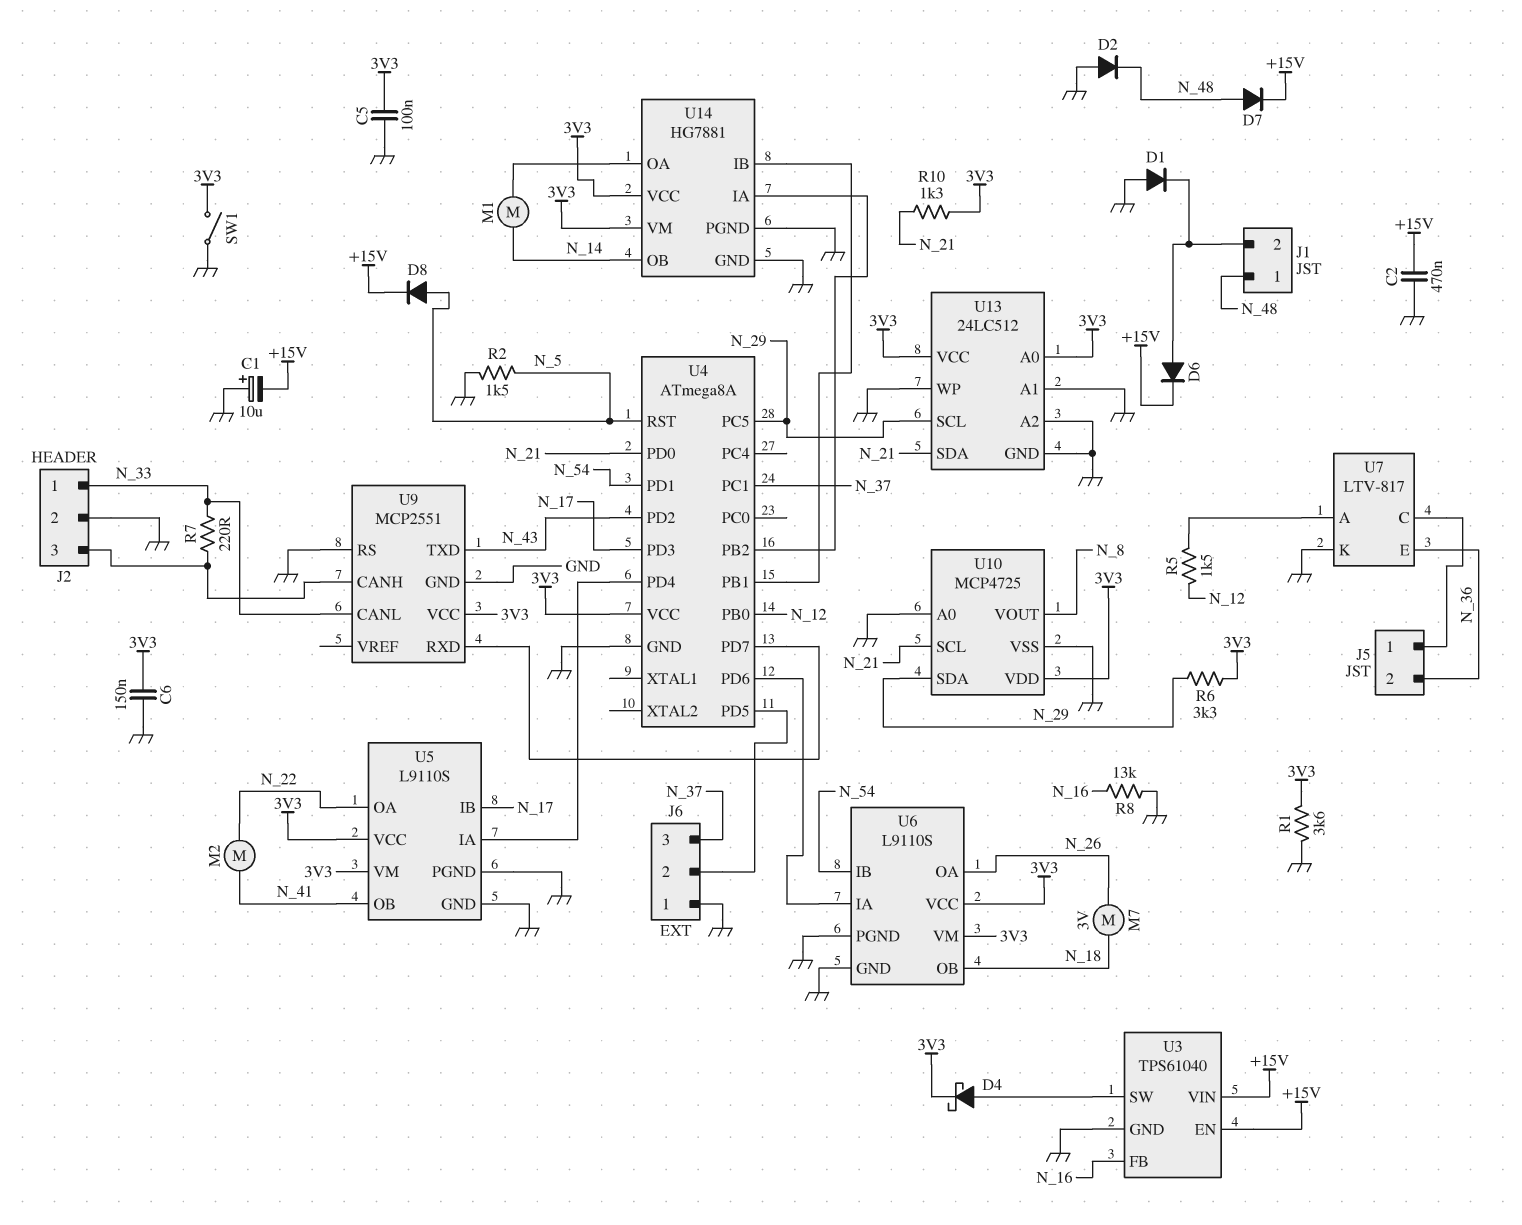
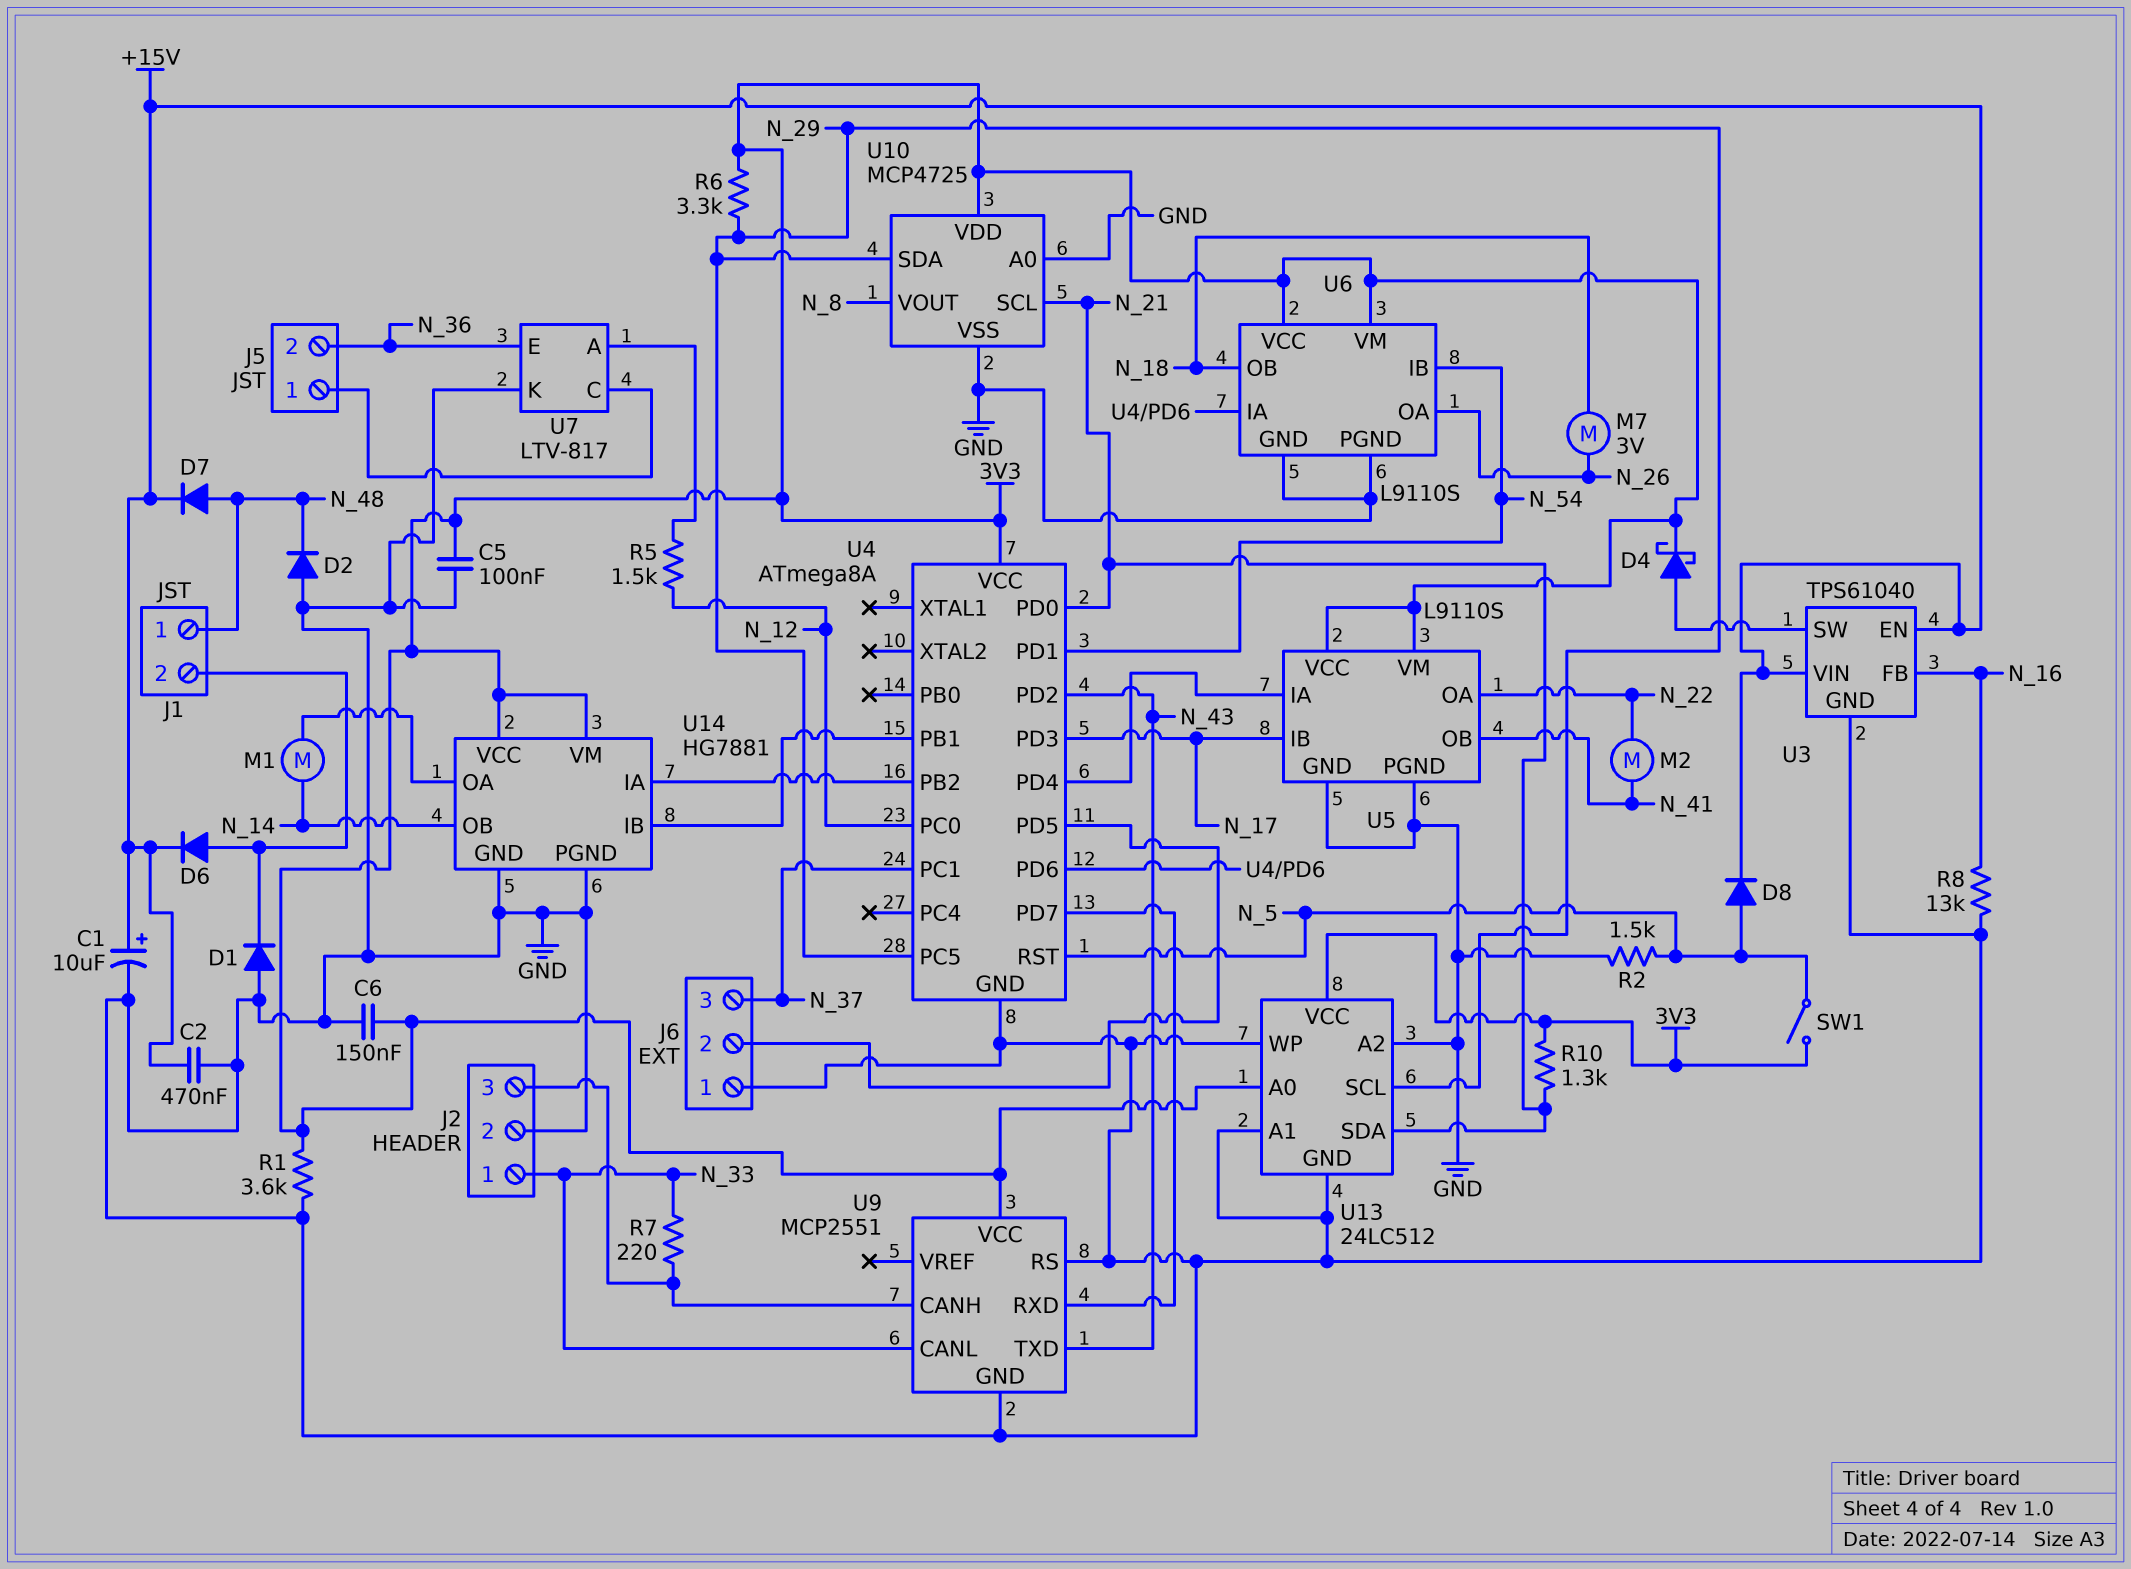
C1: 10uF (plus GND, minus +15V) -> 10uF (plus +15V, minus GND)
SW1: switch (3V3, GND) -> switch (3V3, N_5)
U4 pin PB0: N_12 -> none
U4 pin PC0: none -> N_12

